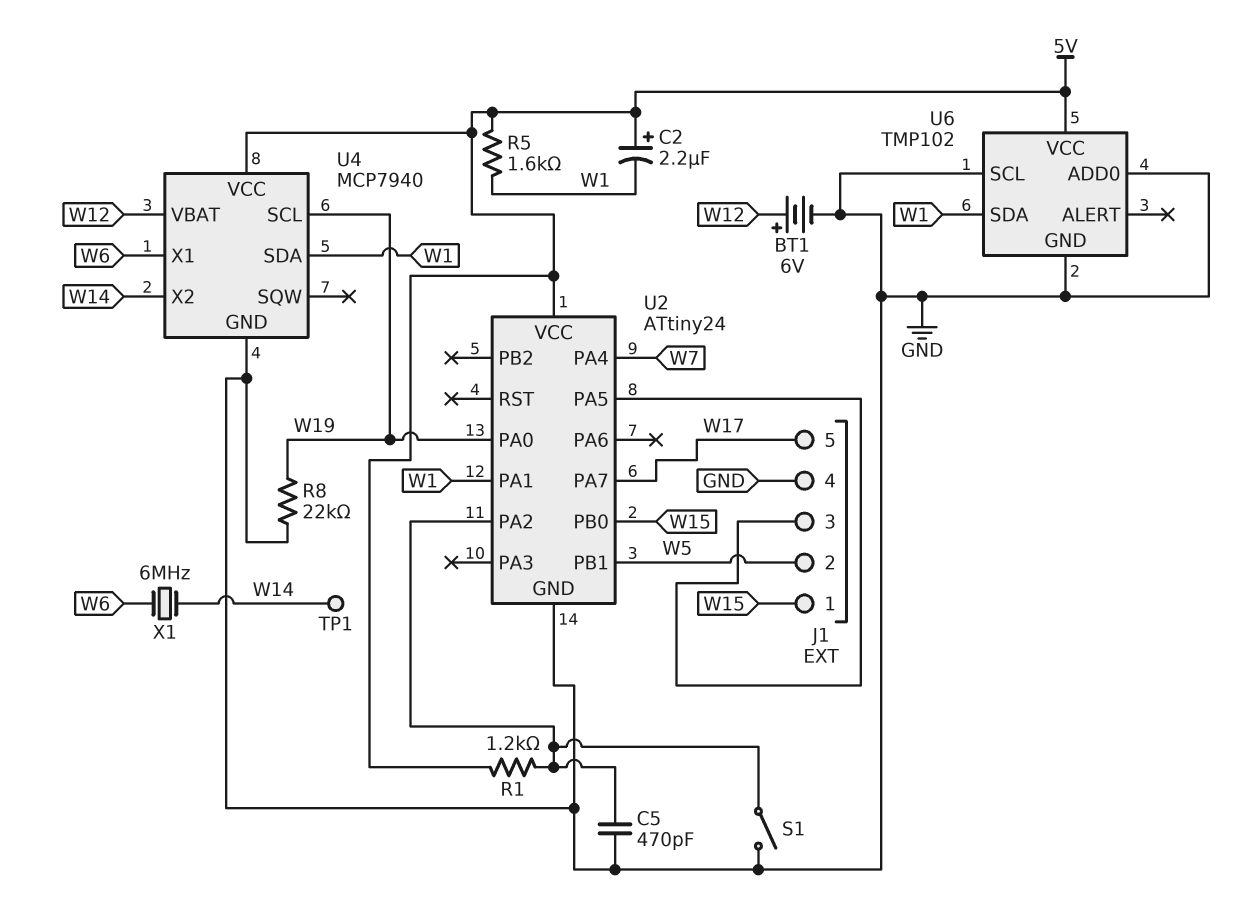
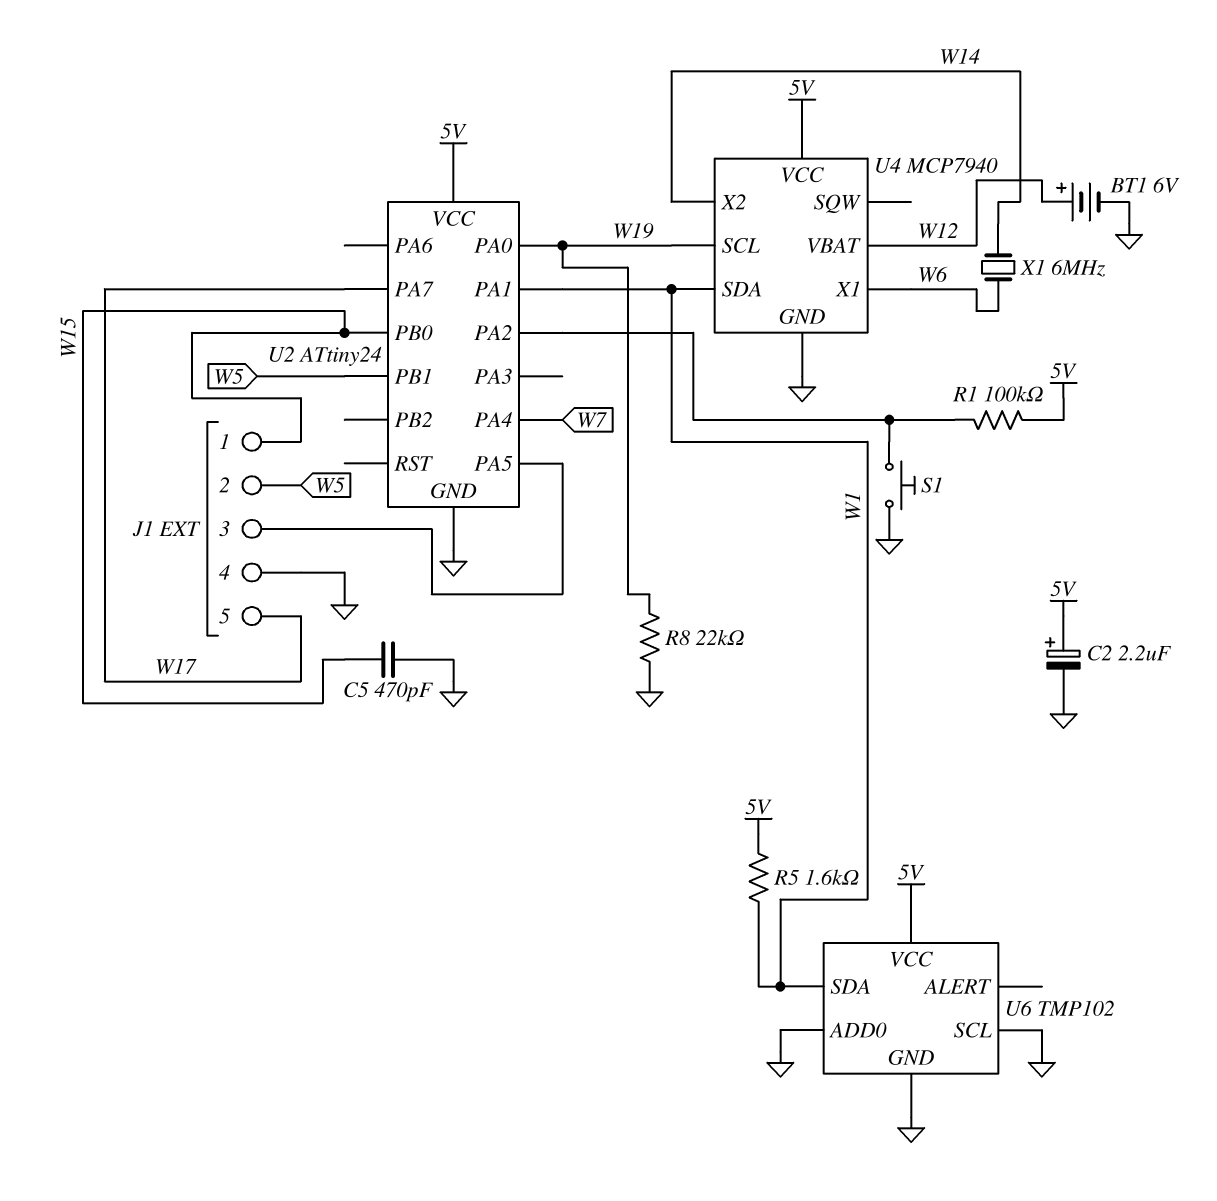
C2: 2.2uF (plus 5V, minus W1) -> 2.2uF (plus 5V, minus GND)
C5: 470pF (GND, U2/PA2) -> 470pF (GND, W15)
R1: 1.2k (5V, U2/PA2) -> 100k (5V, U2/PA2)
S1: switch (GND, U2/PA2) -> button (GND, U2/PA2)
TP1: test point (W14) -> none

